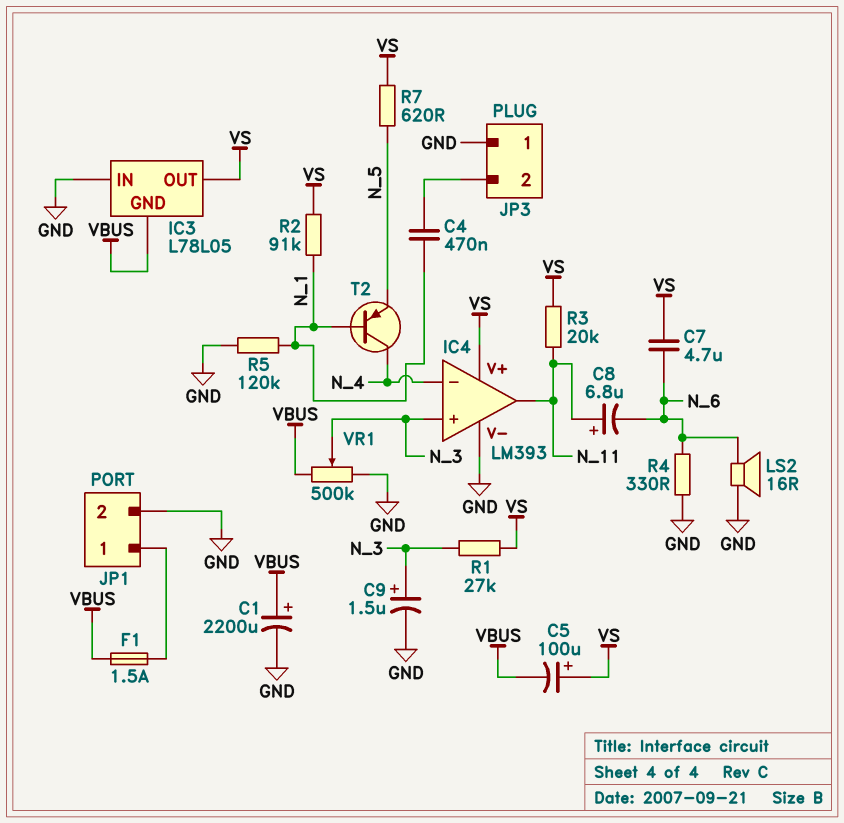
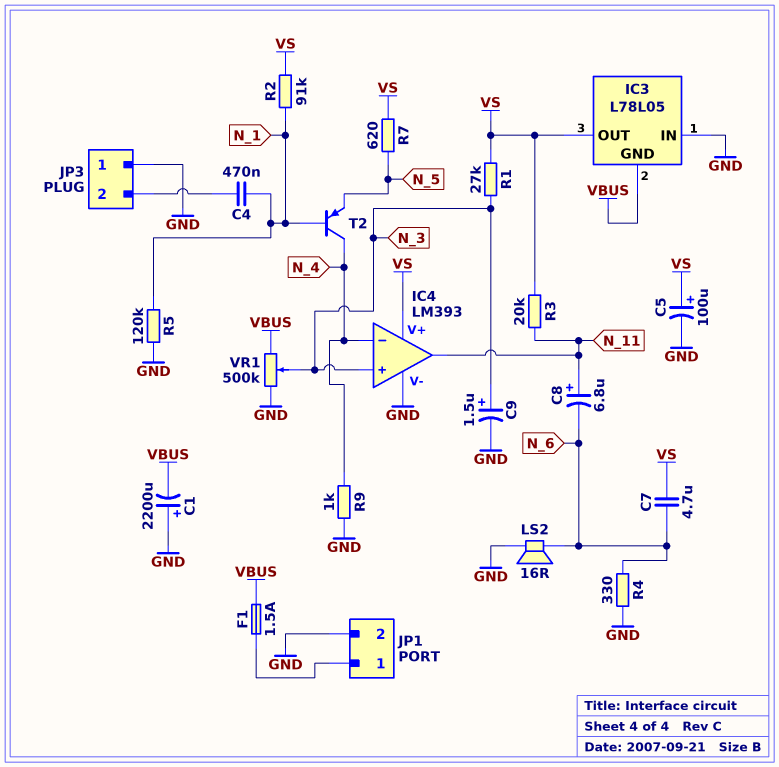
C1: 2200uF (plus VBUS, minus GND) -> 2200uF (plus GND, minus VBUS)
C5: 100uF (plus VS, minus VBUS) -> 100uF (plus VS, minus GND)
R9: none -> 1k (GND, N_4)

